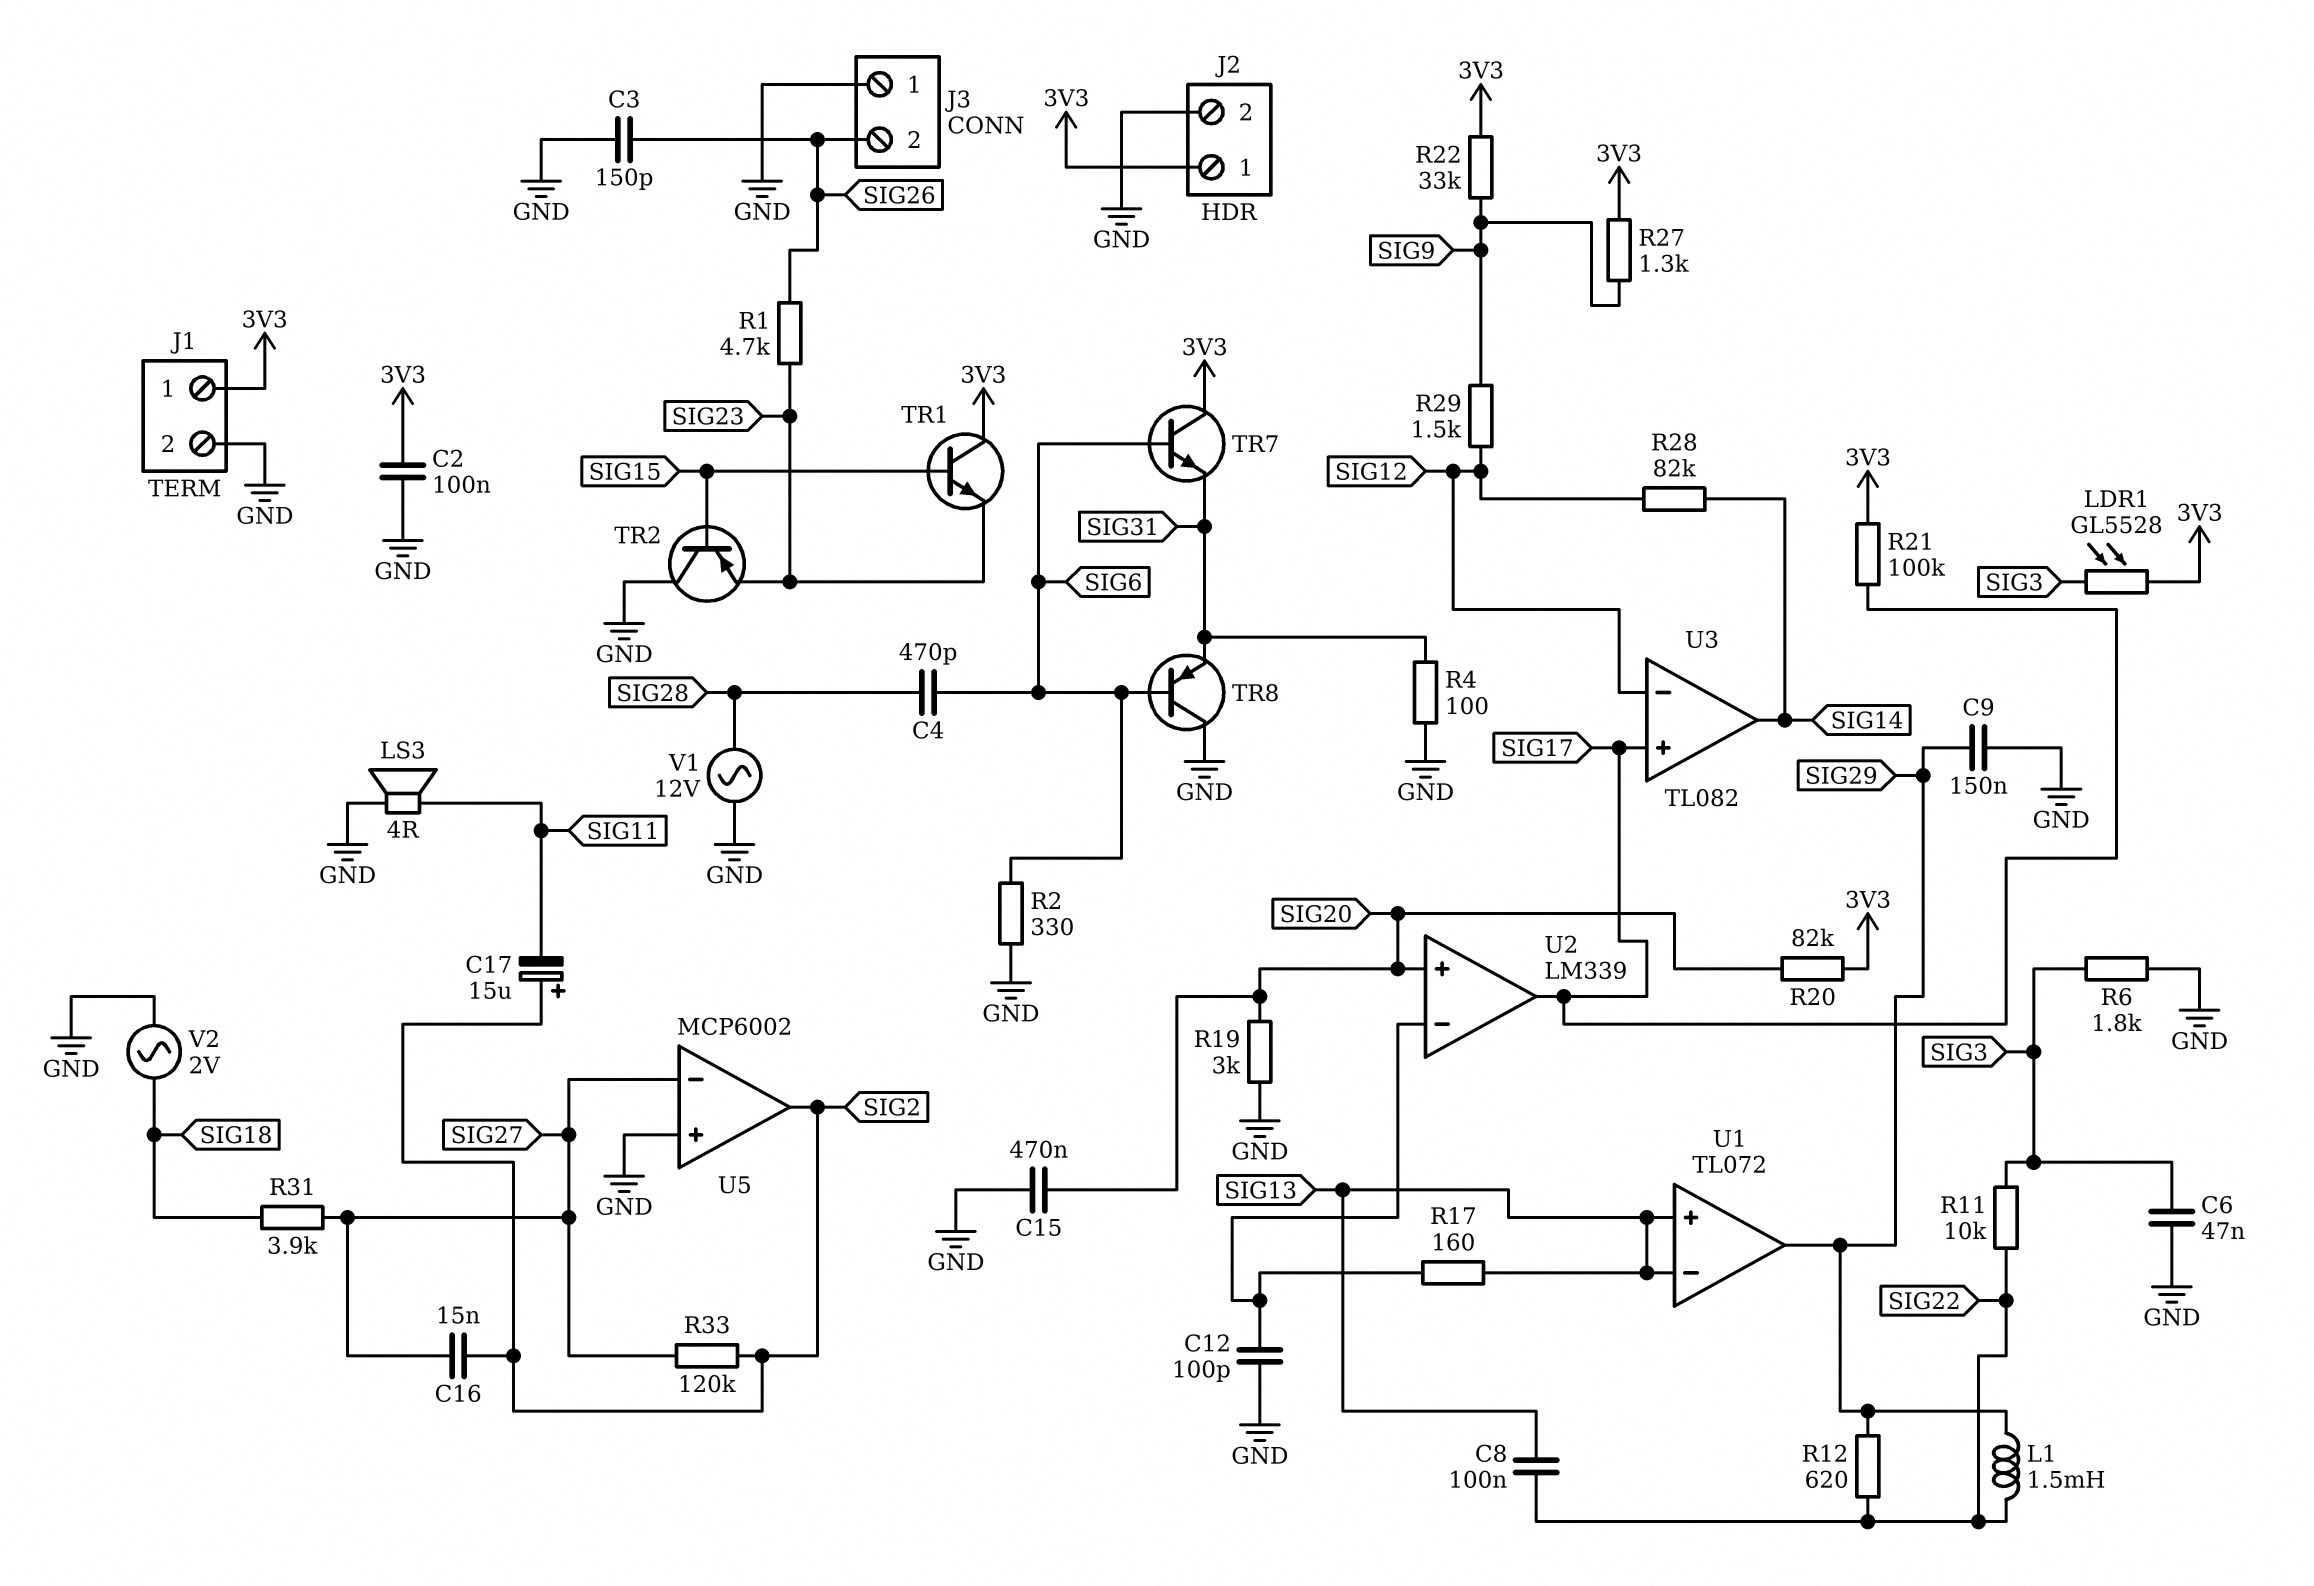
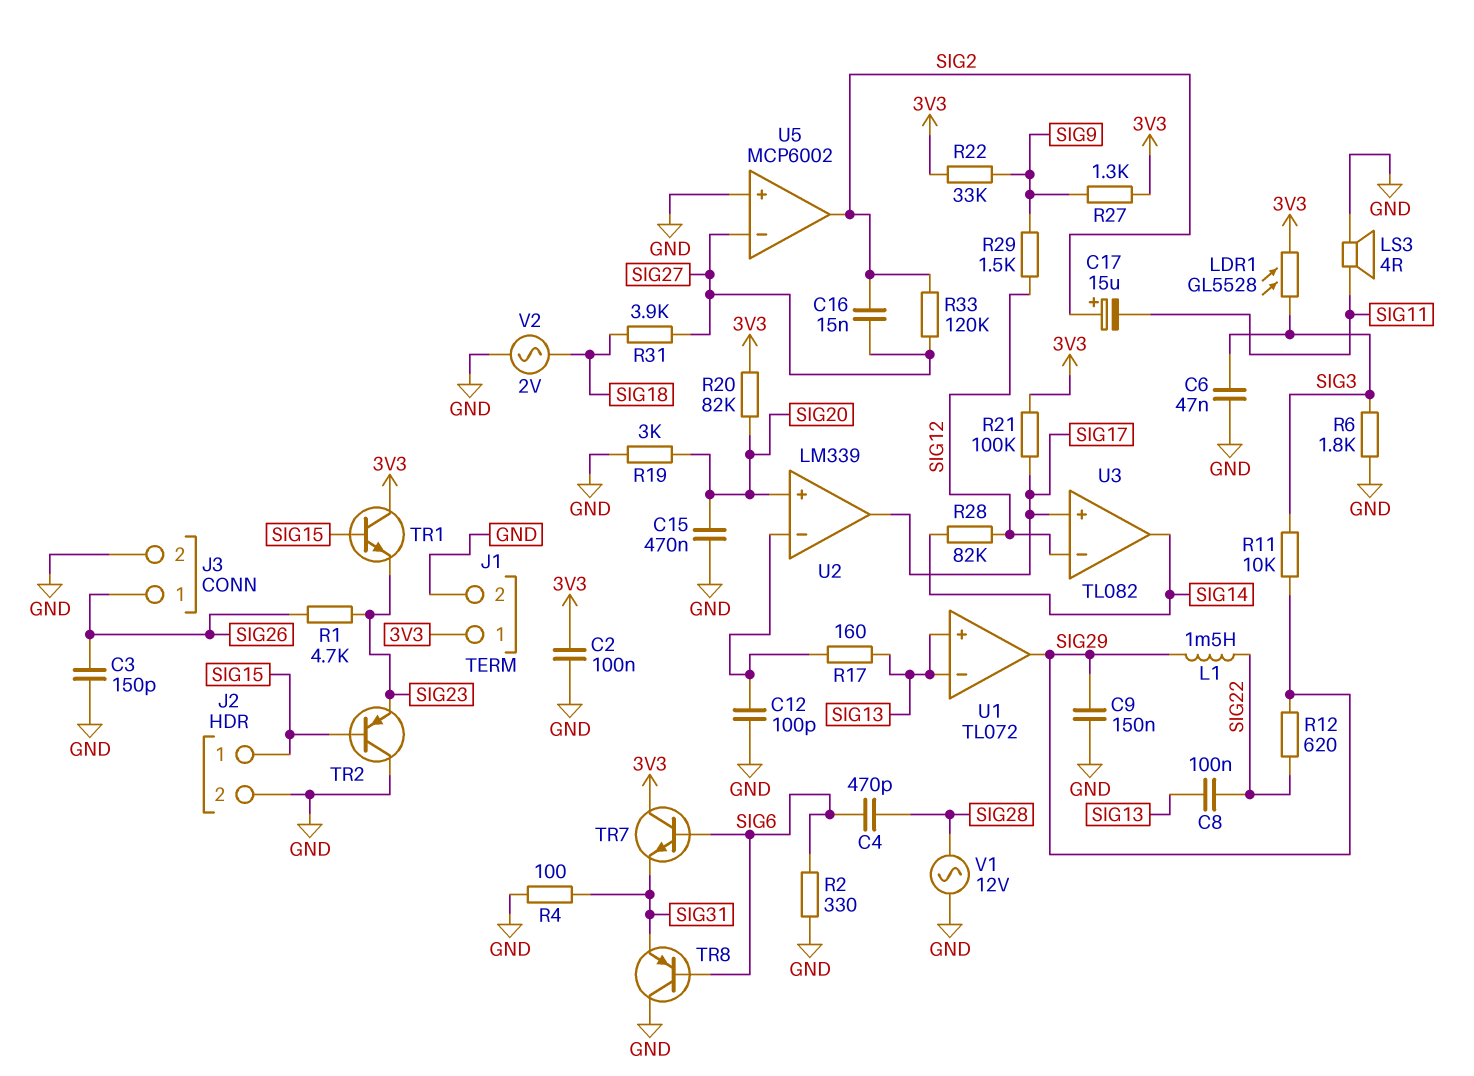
J2 pin 1: 3V3 -> SIG15
J3 pin 1: GND -> SIG26
J3 pin 2: SIG26 -> GND
R11: 10k (SIG3, SIG22) -> 10k (SIG3, SIG29)

